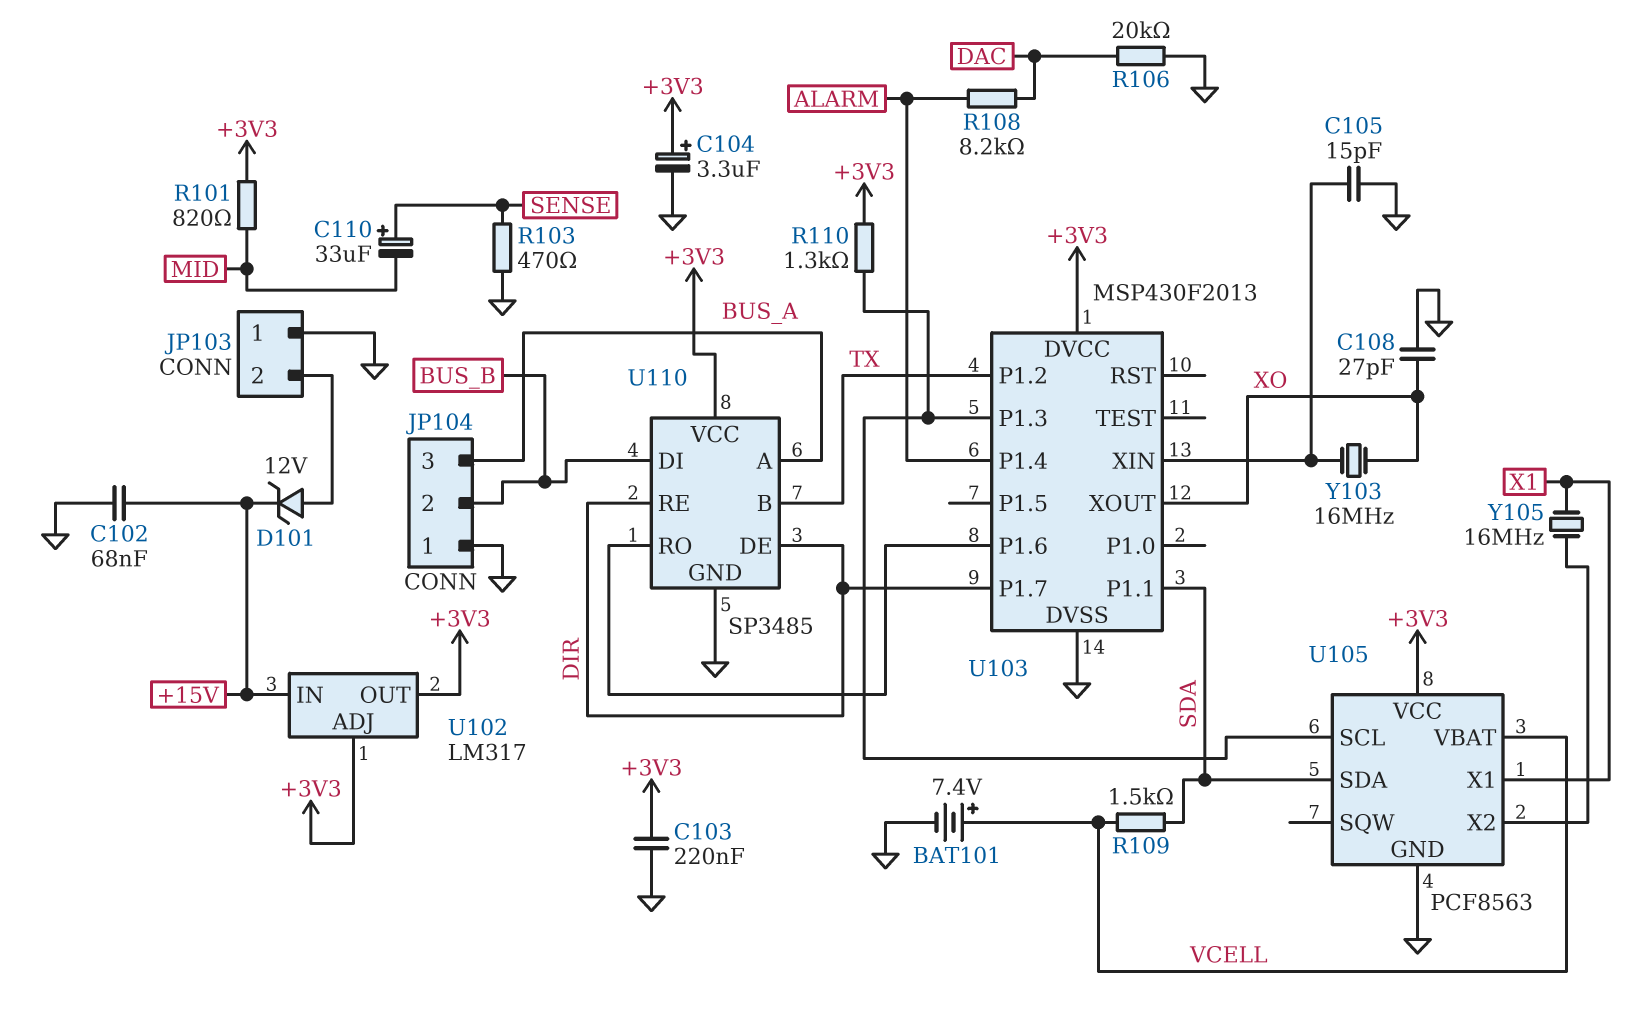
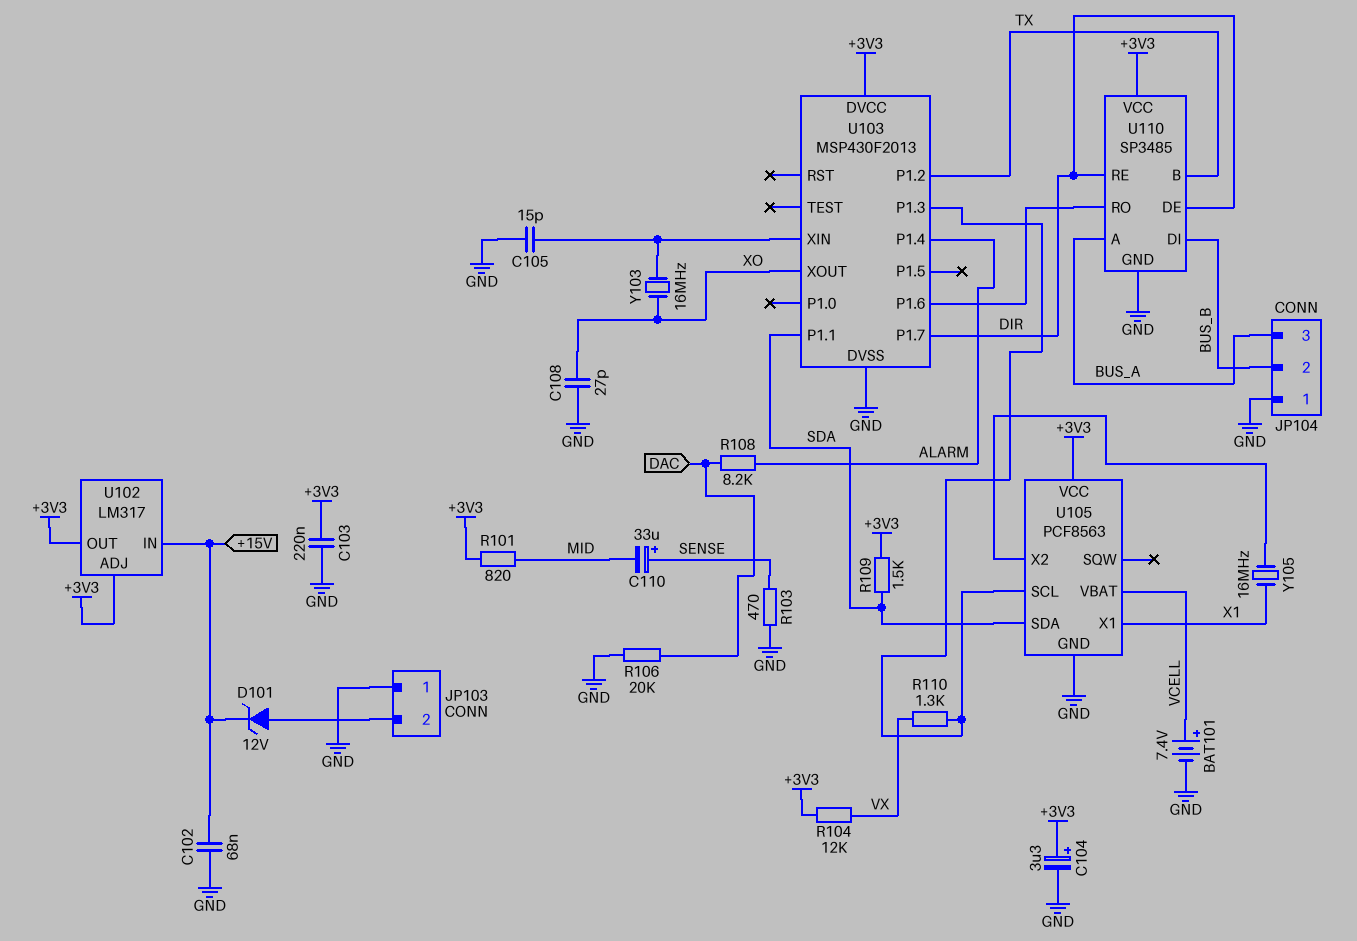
R104: none -> 12k (+3V3, VX)
R109: 1.5k (SDA, VCELL) -> 1.5k (+3V3, SDA)
R110: 1.3k (+3V3, U103/P1.3) -> 1.3k (U103/P1.3, VX)

